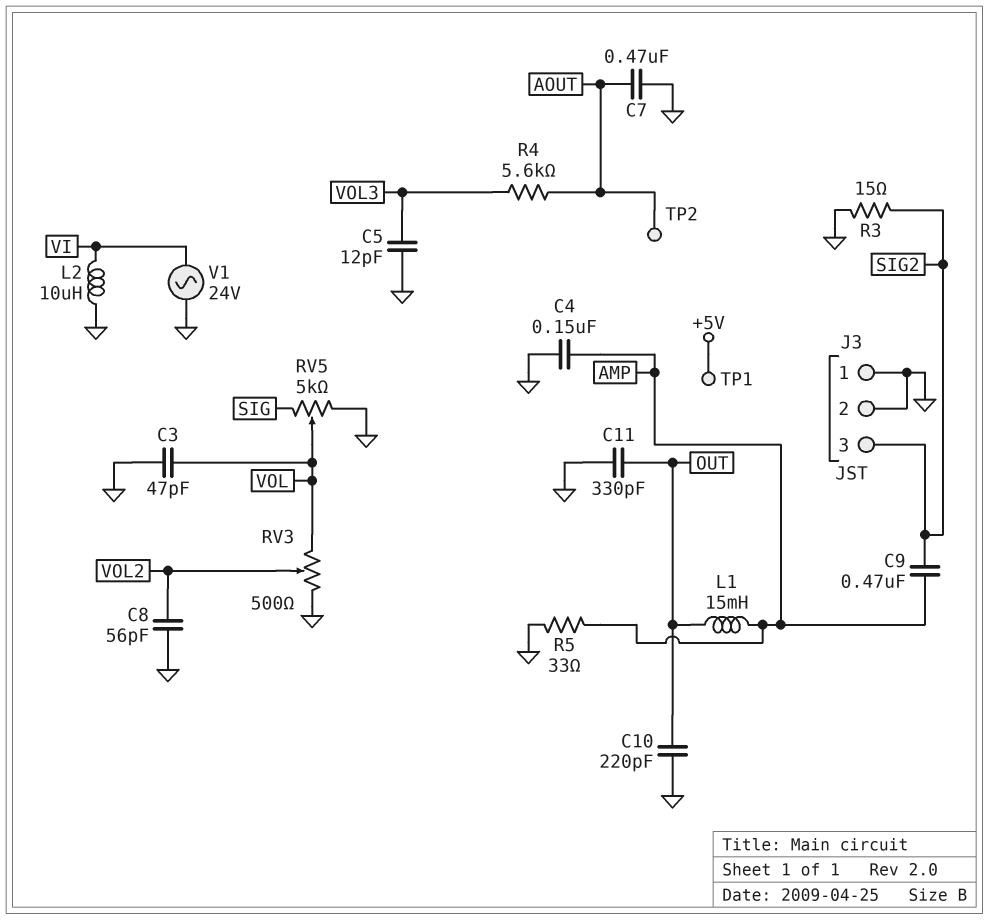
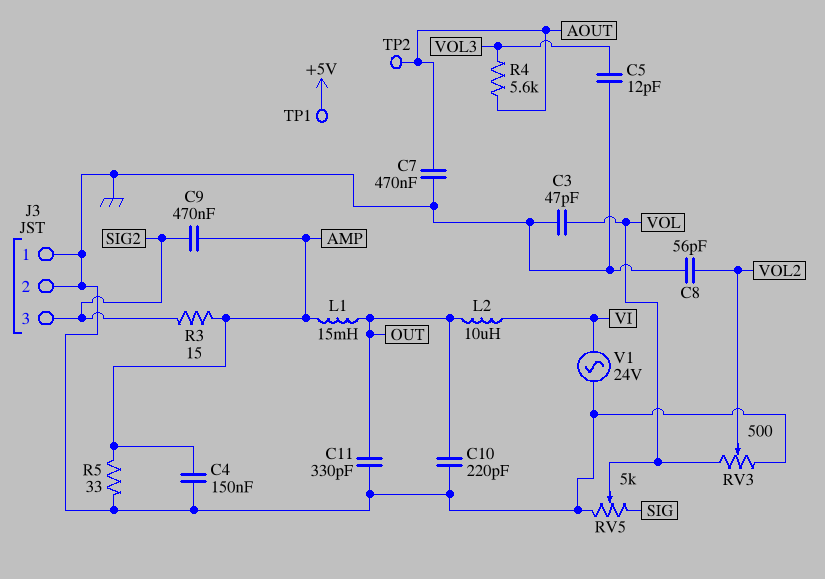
L2: 10uH (GND, VI) -> 10uH (OUT, VI)
R3: 15 (GND, SIG2) -> 15 (AMP, SIG2)

